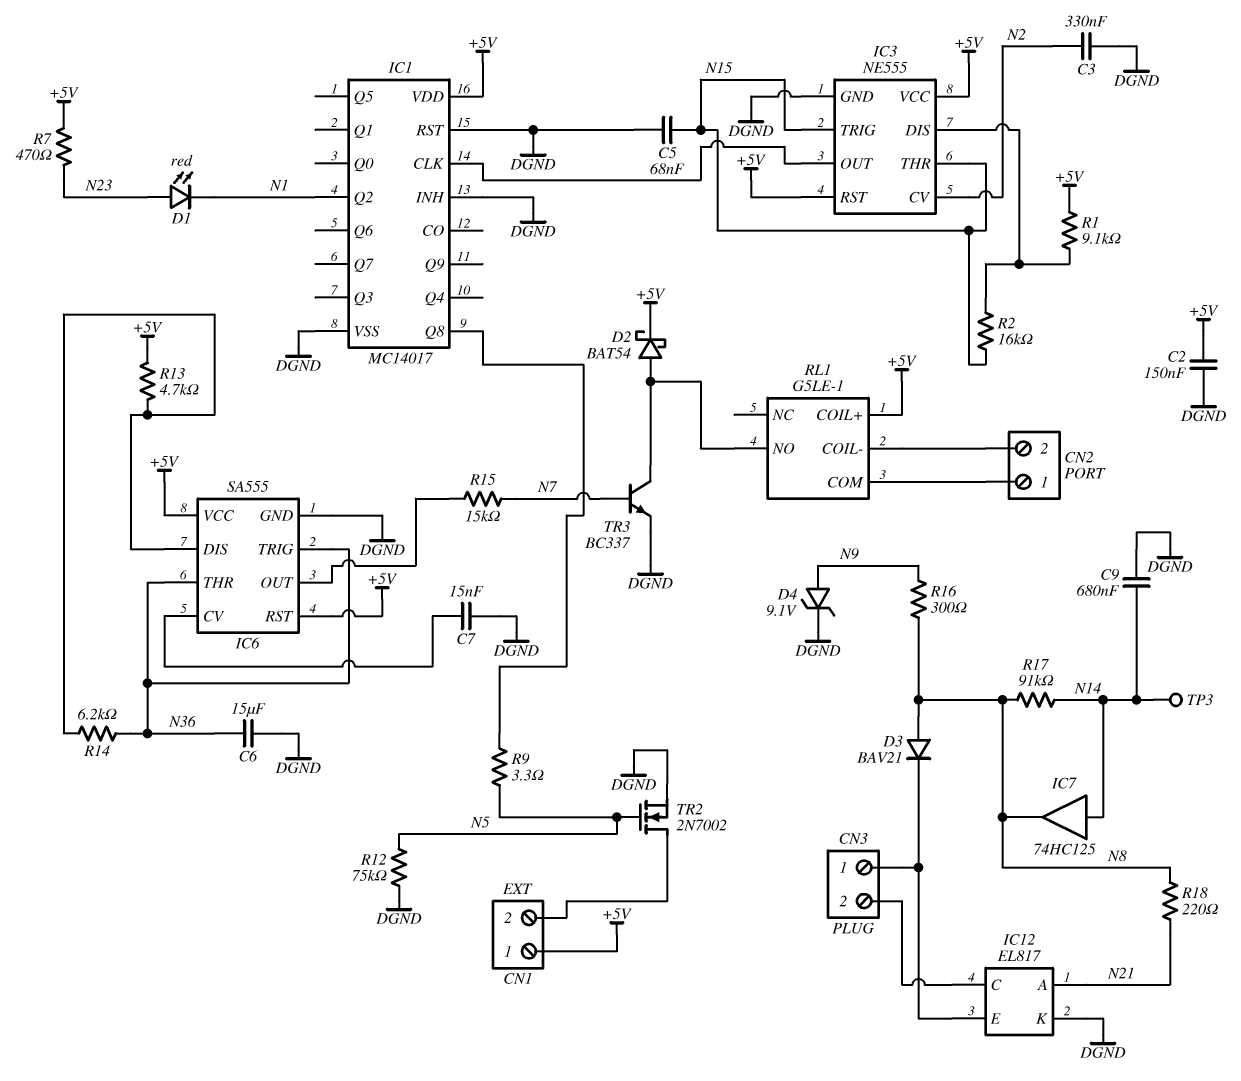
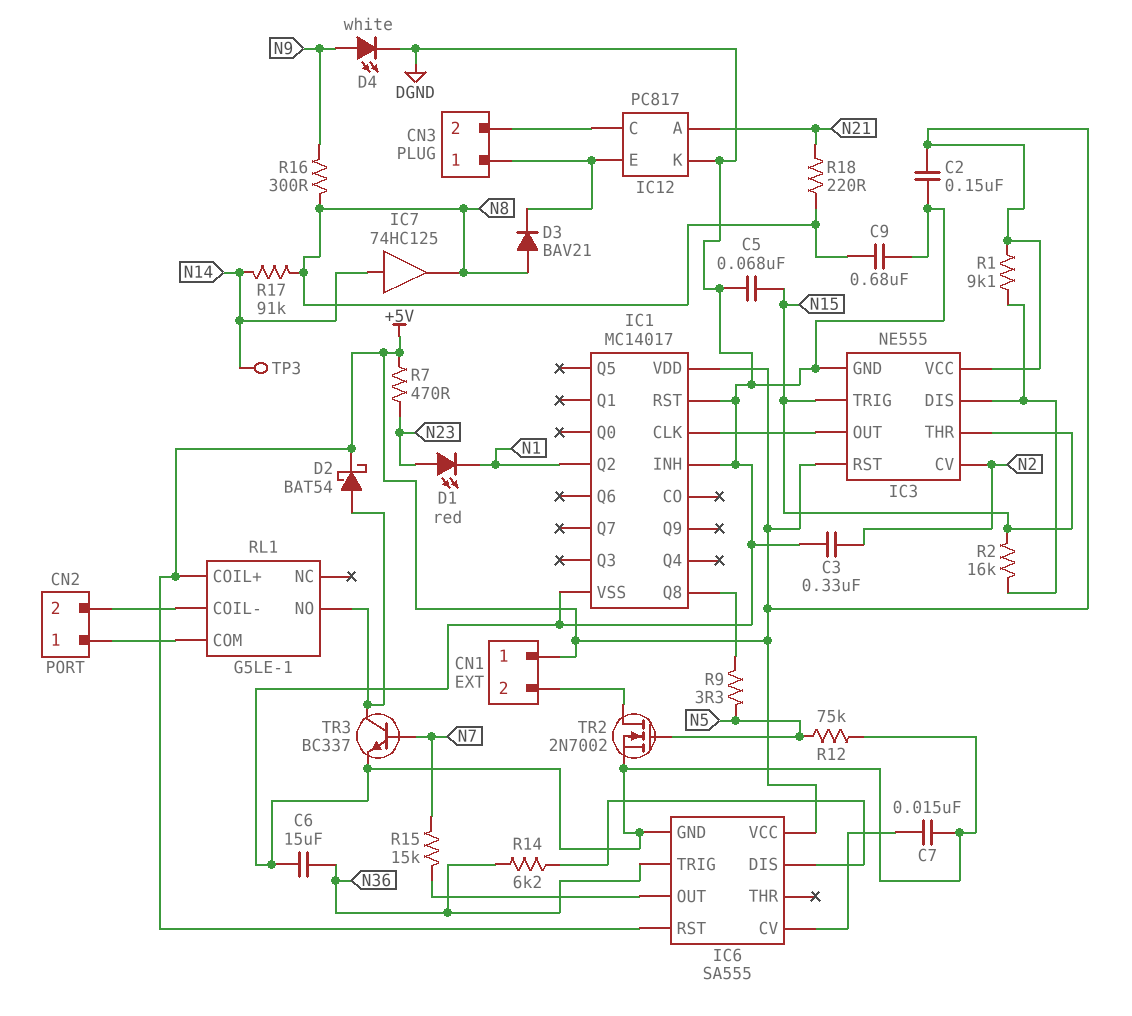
C9: 680nF (DGND, N14) -> 680nF (DGND, N8)
D4: zener 9.1V (A N9, K DGND) -> LED white (A N9, K DGND)
IC6 pin THR: N36 -> none
IC12: EL817 -> PC817
R13: 4.7k (+5V, IC6/DIS) -> none

